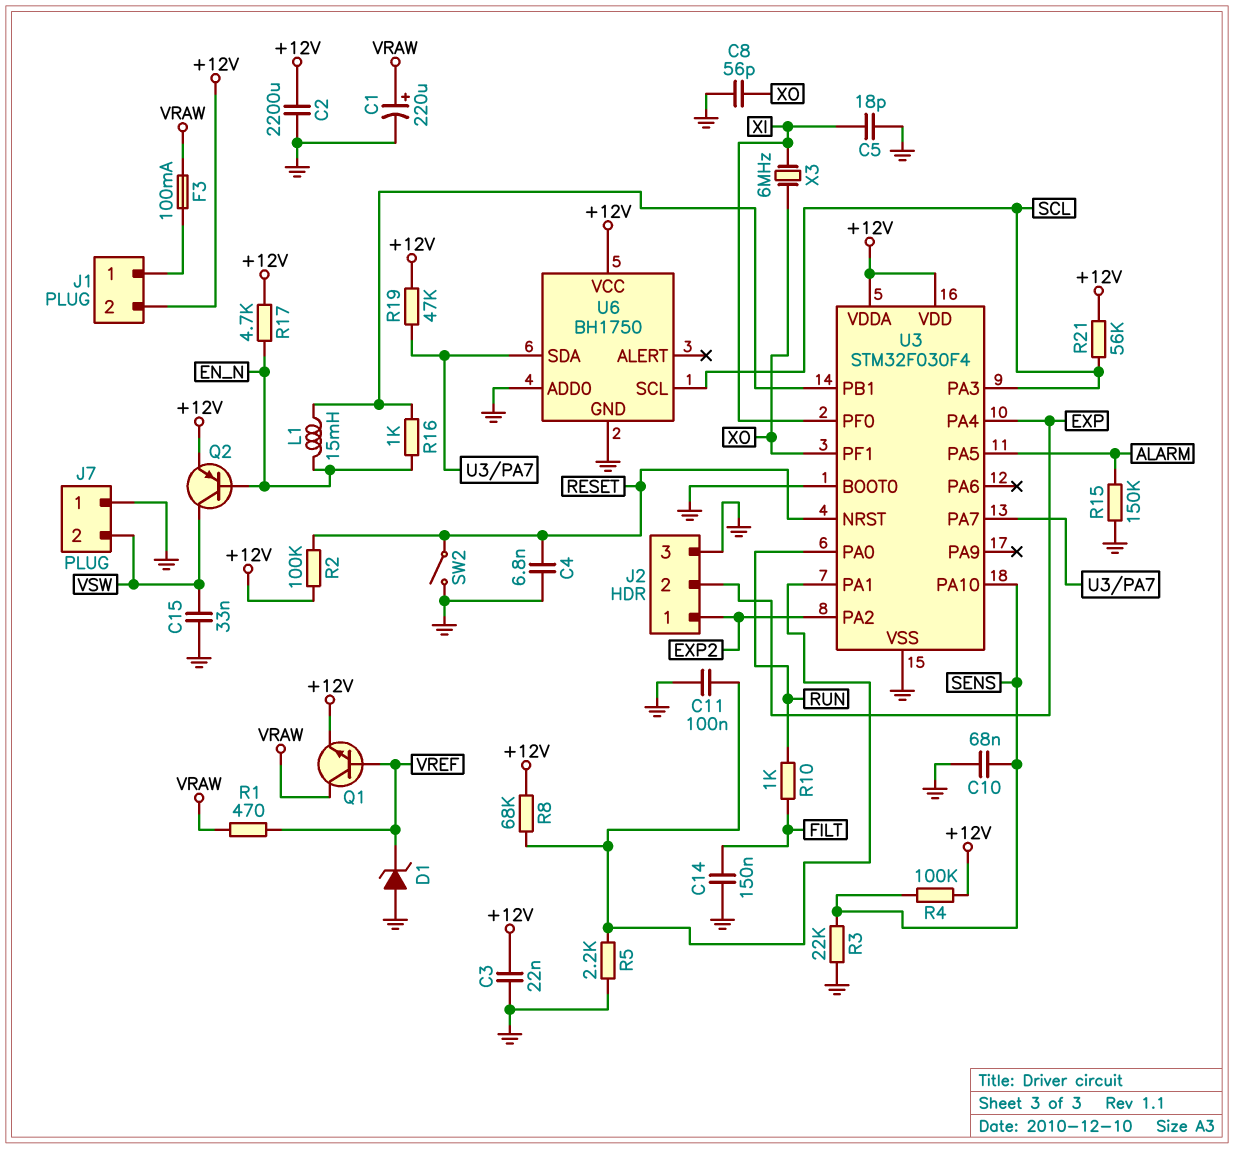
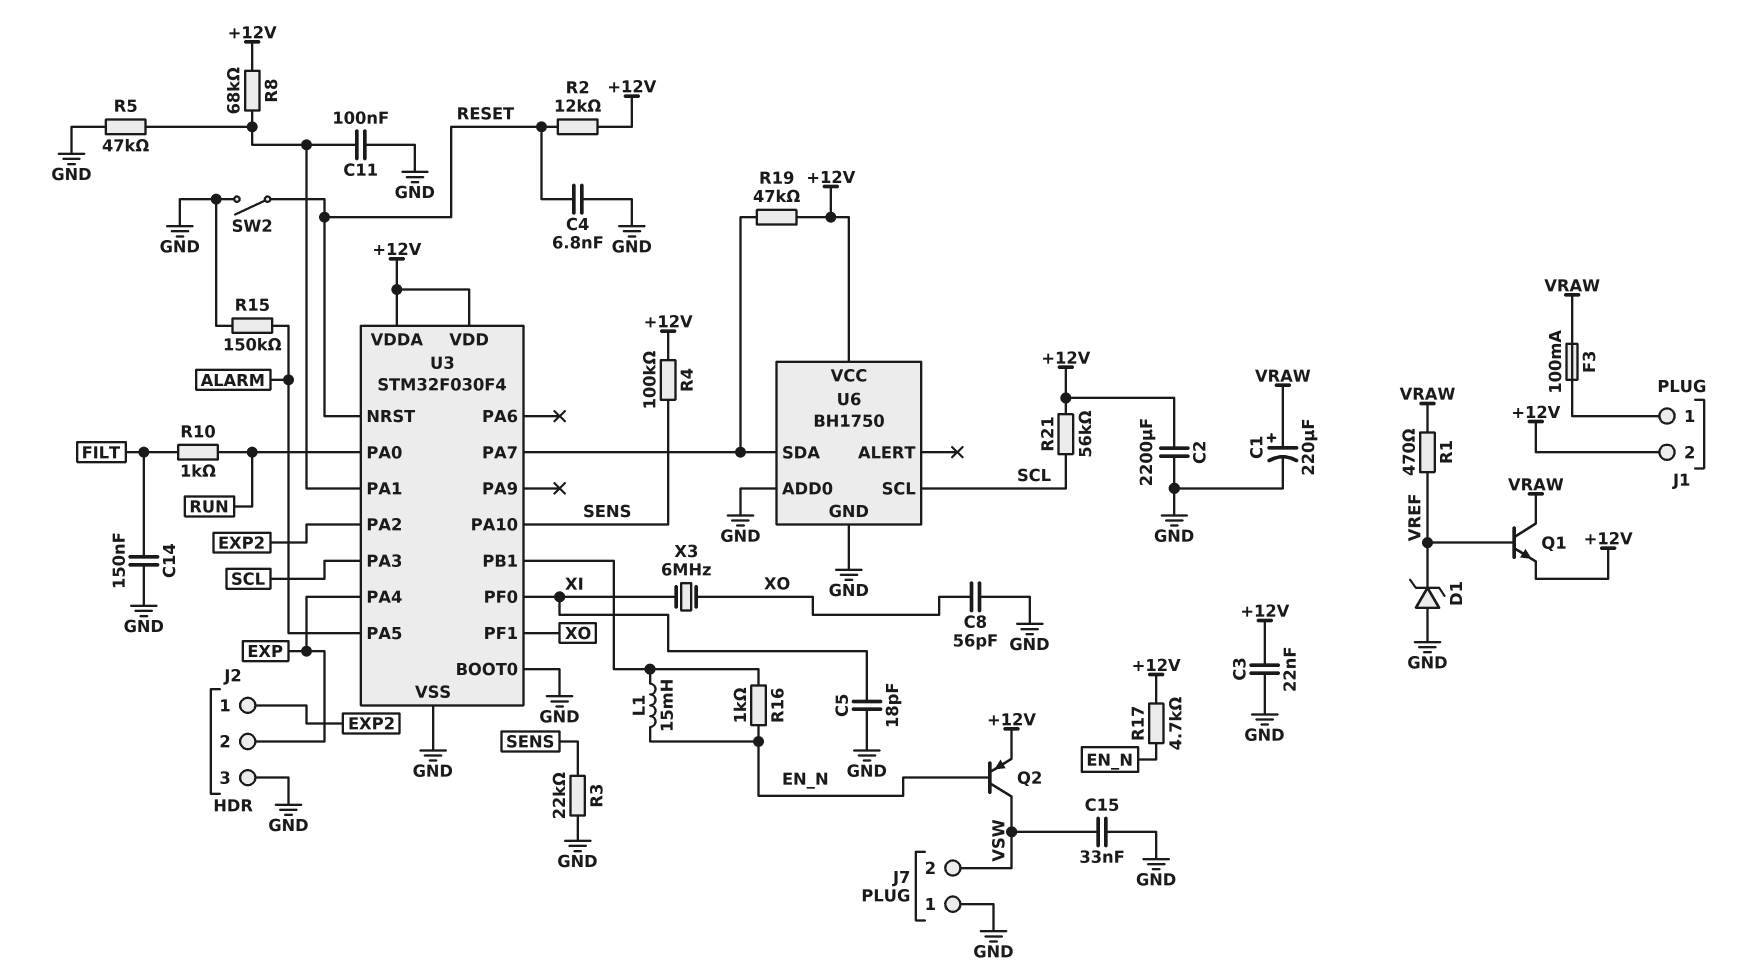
C10: 68nF (GND, SENS) -> none
R2: 100k (+12V, RESET) -> 12k (+12V, RESET)
R5: 2.2k (GND, U3/PA1) -> 47k (GND, U3/PA1)

